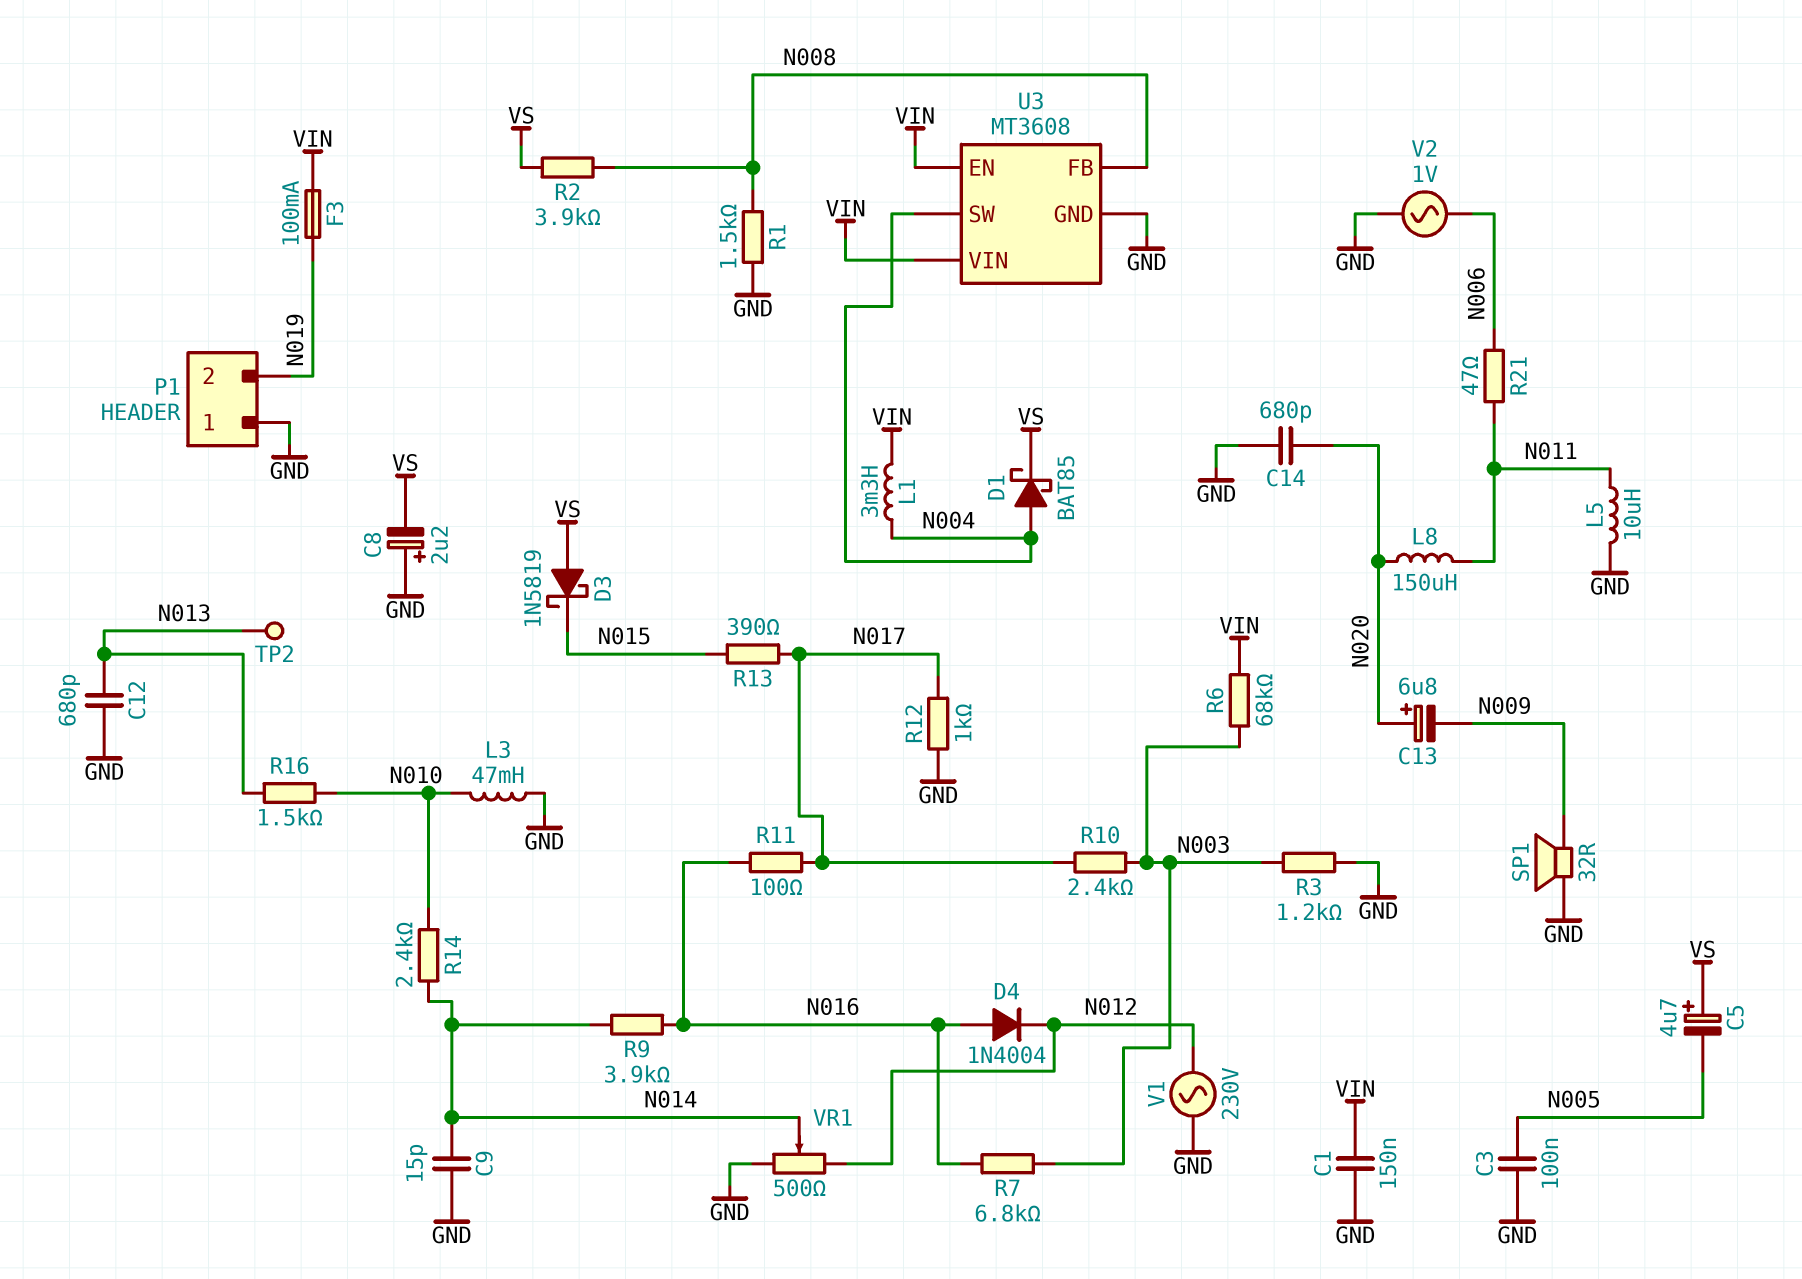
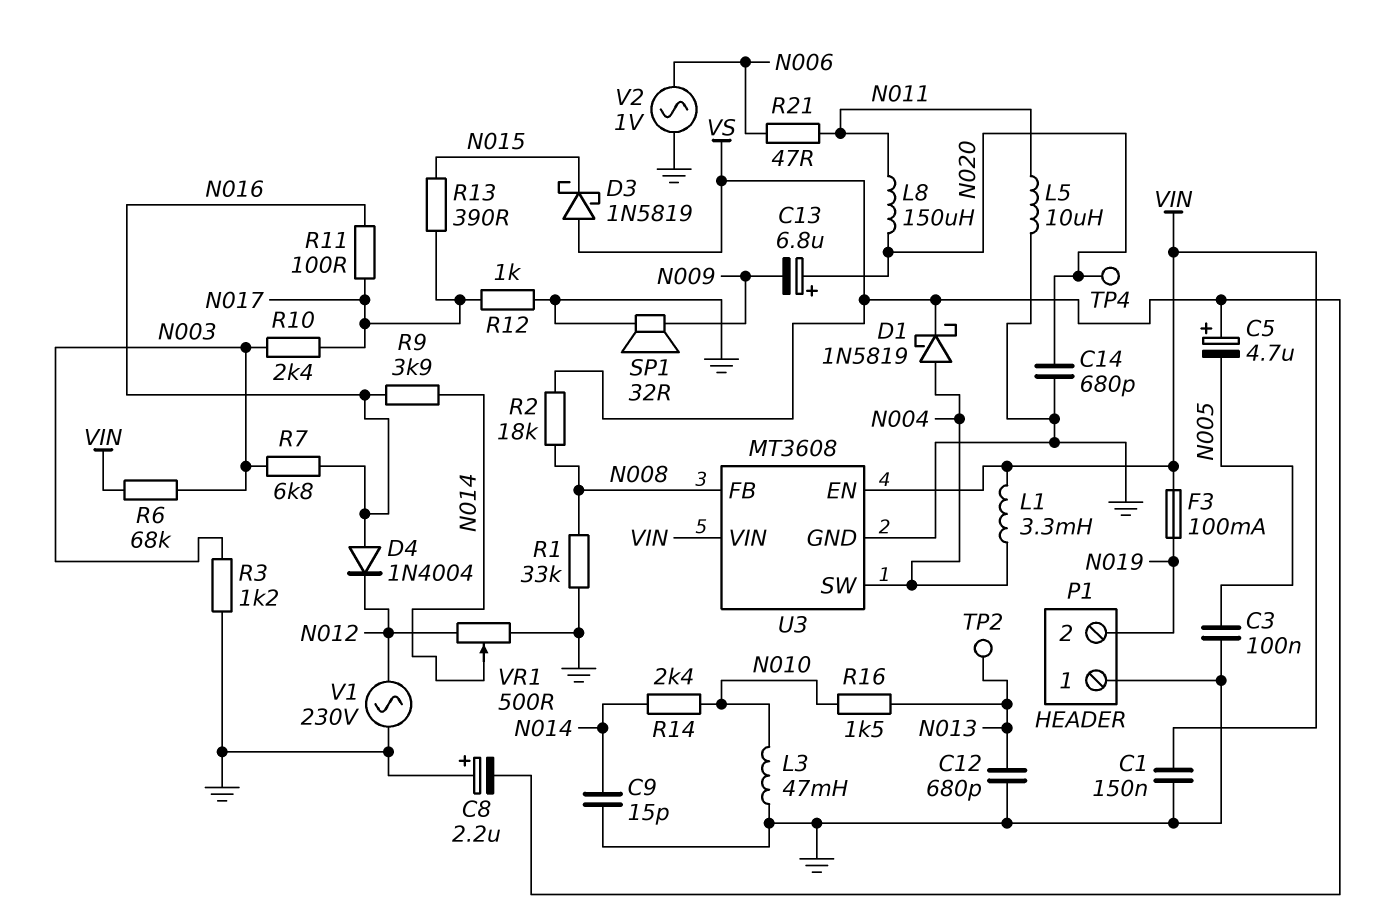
D1: schottky BAT85 (A N004, K VS) -> schottky 1N5819 (A N004, K VS)
R1: 1.5k (GND, N008) -> 33k (GND, N008)
R2: 3.9k (N008, VS) -> 18k (N008, VS)
TP4: none -> test point (N020)

